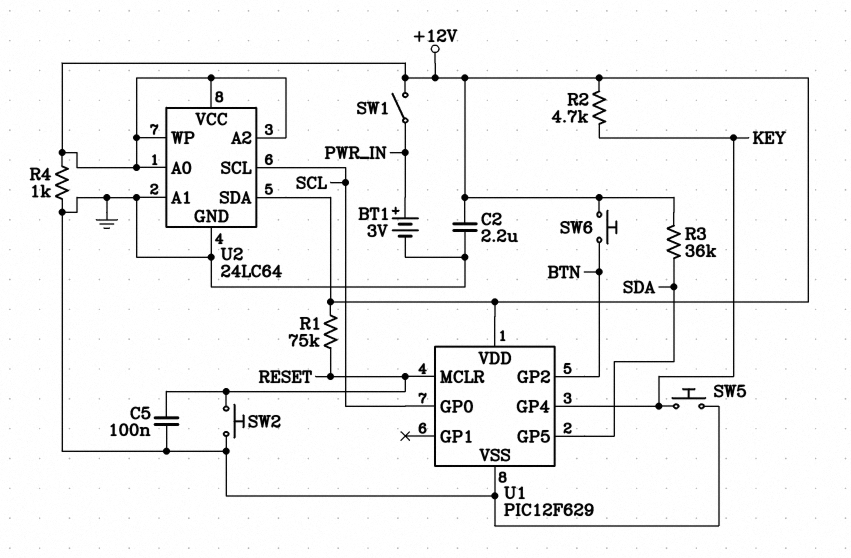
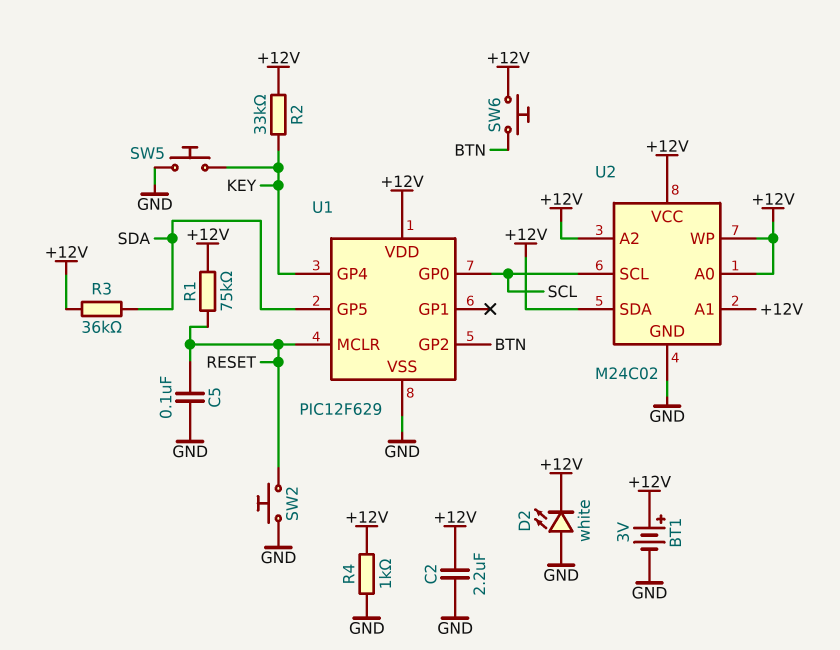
BT1: 3V (plus PWR_IN, minus GND) -> 3V (plus +12V, minus GND)
D2: none -> LED white (A GND, K +12V)
R2: 4.7k (+12V, KEY) -> 33k (+12V, KEY)
SW1: switch (+12V, PWR_IN) -> none
U2: 24LC64 -> M24C02
U2 pin A1: GND -> +12V

